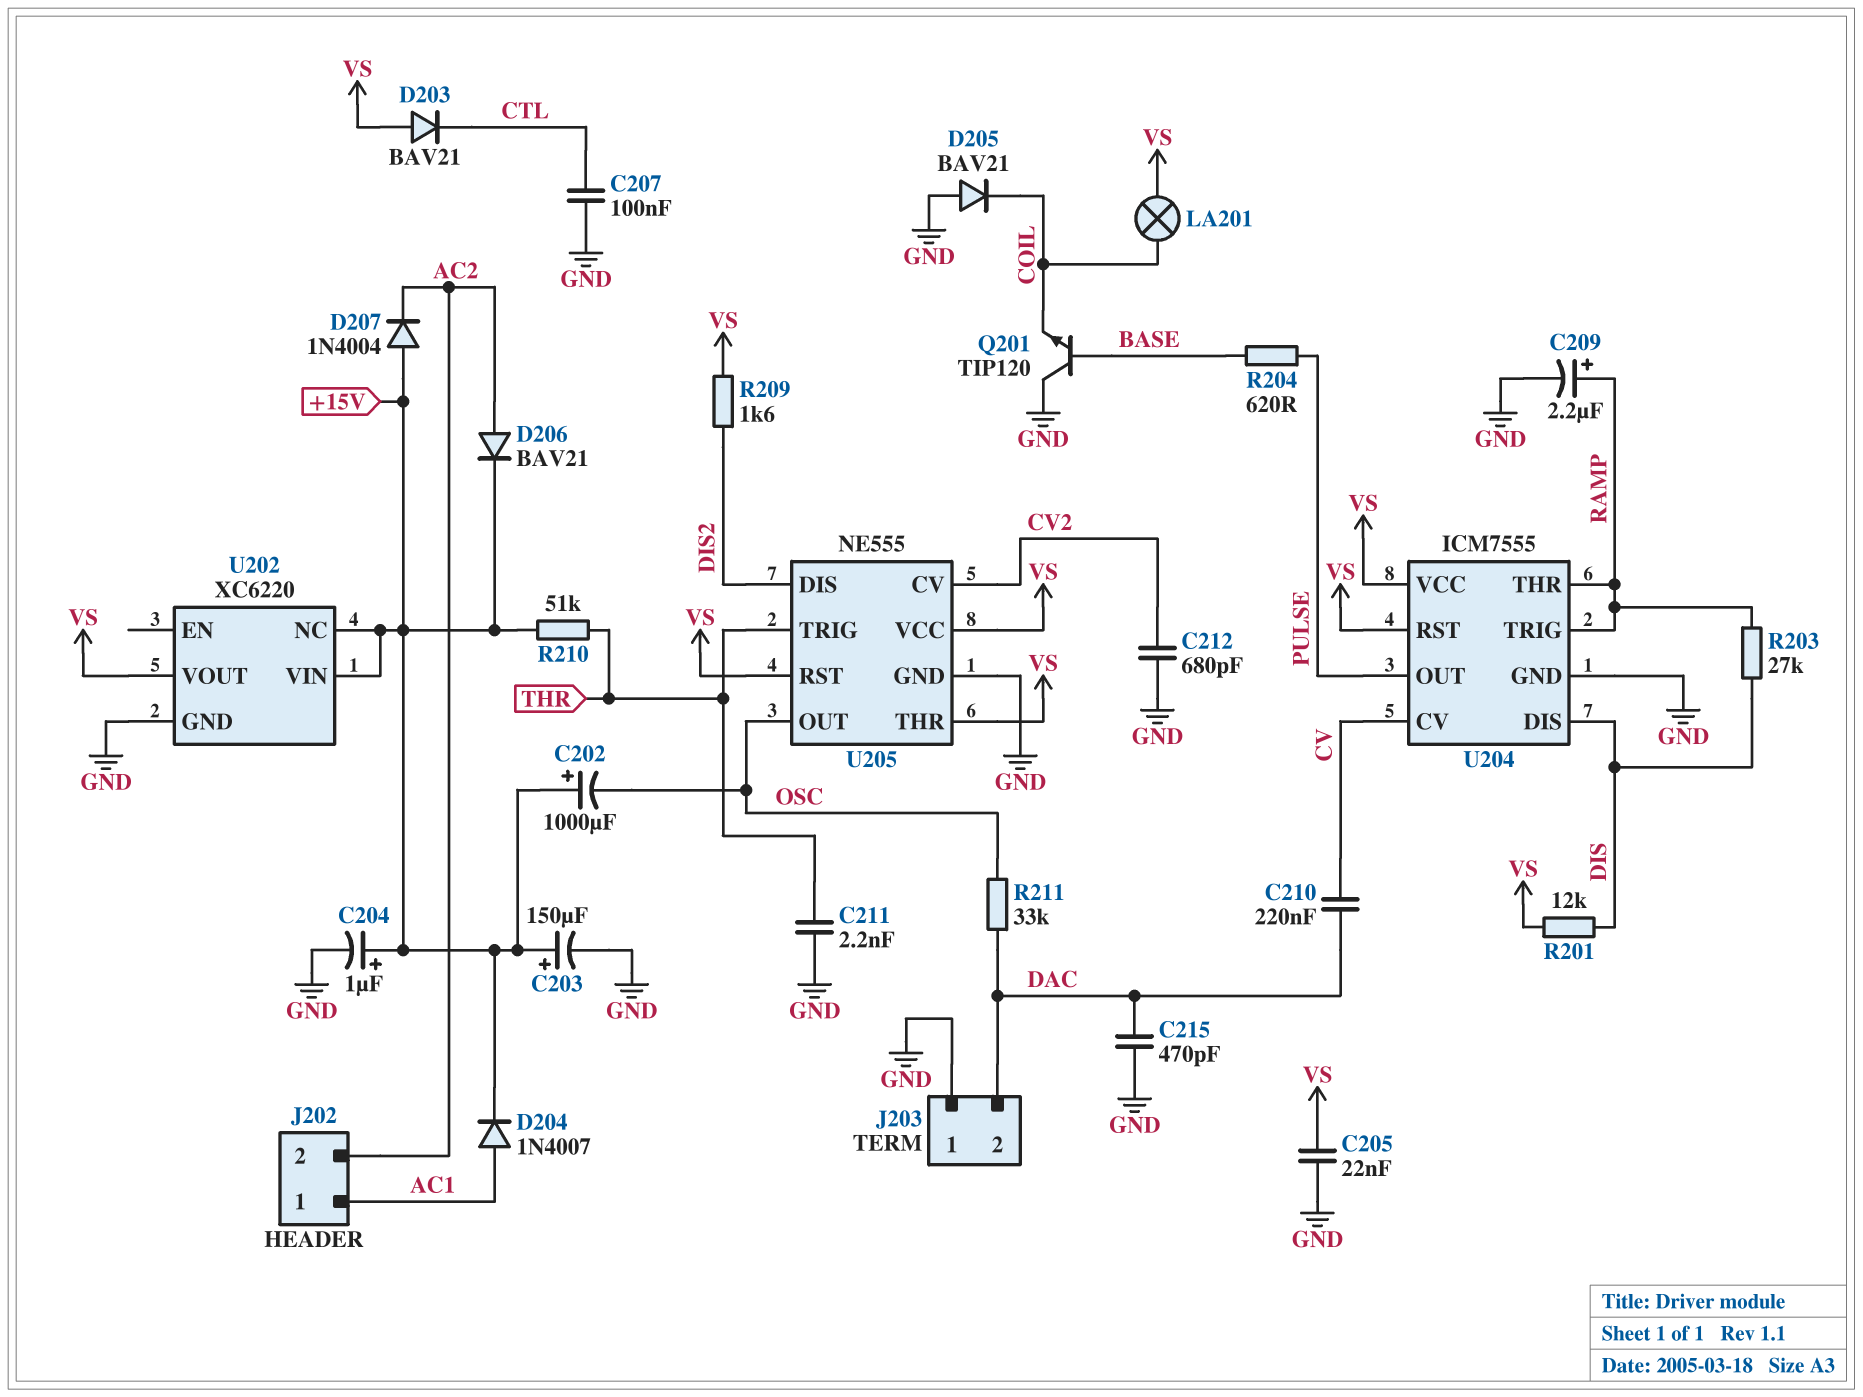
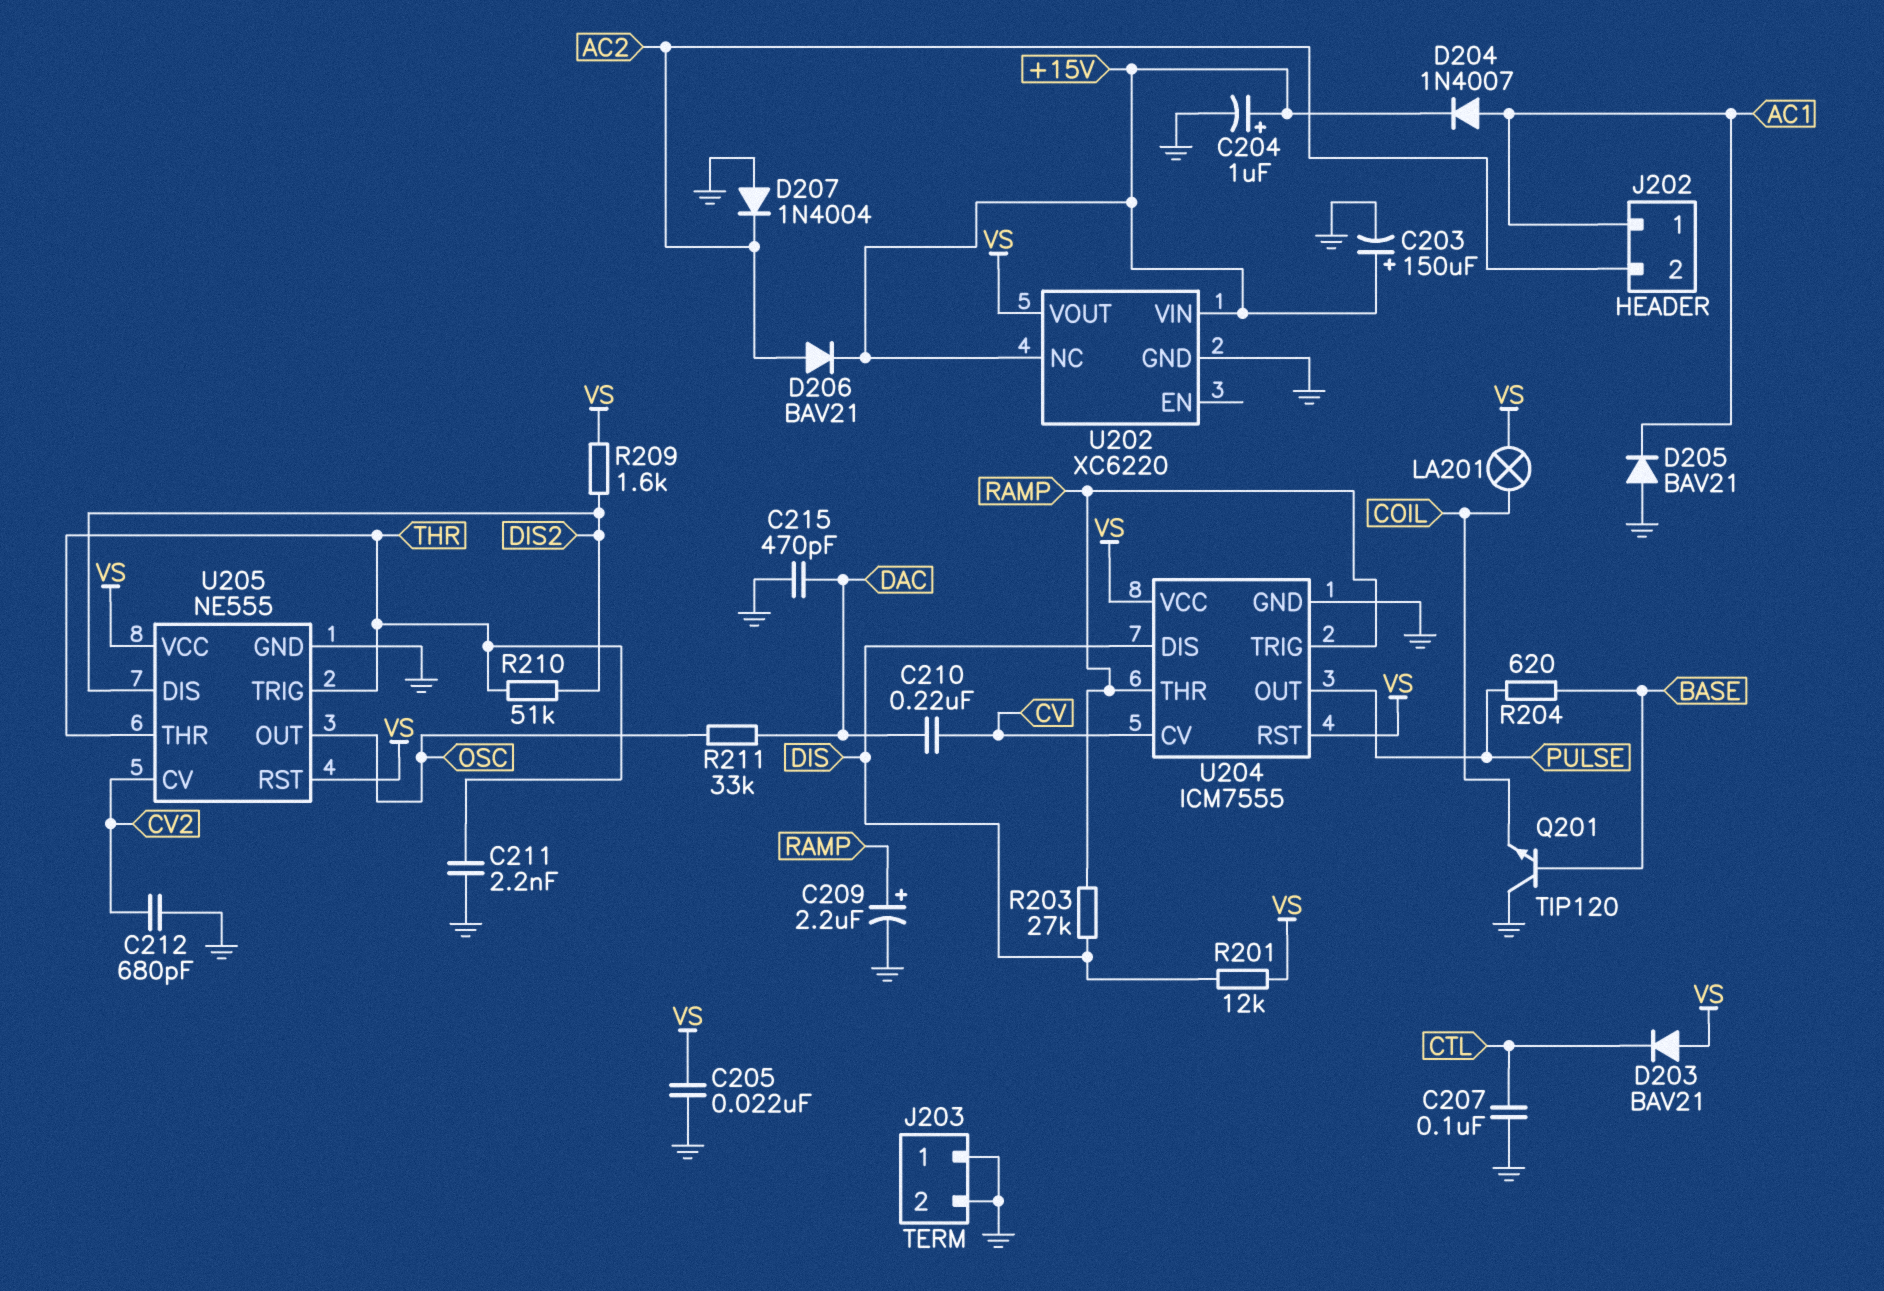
C202: 1000uF (plus +15V, minus OSC) -> none
D205: diode BAV21 (A GND, K COIL) -> diode BAV21 (A GND, K AC1)
D207: diode 1N4004 (A +15V, K AC2) -> diode 1N4004 (A GND, K AC2)
J203 pin 2: DAC -> GND
R210: 51k (+15V, THR) -> 51k (DIS2, THR)
U205 pin THR: VS -> THR

